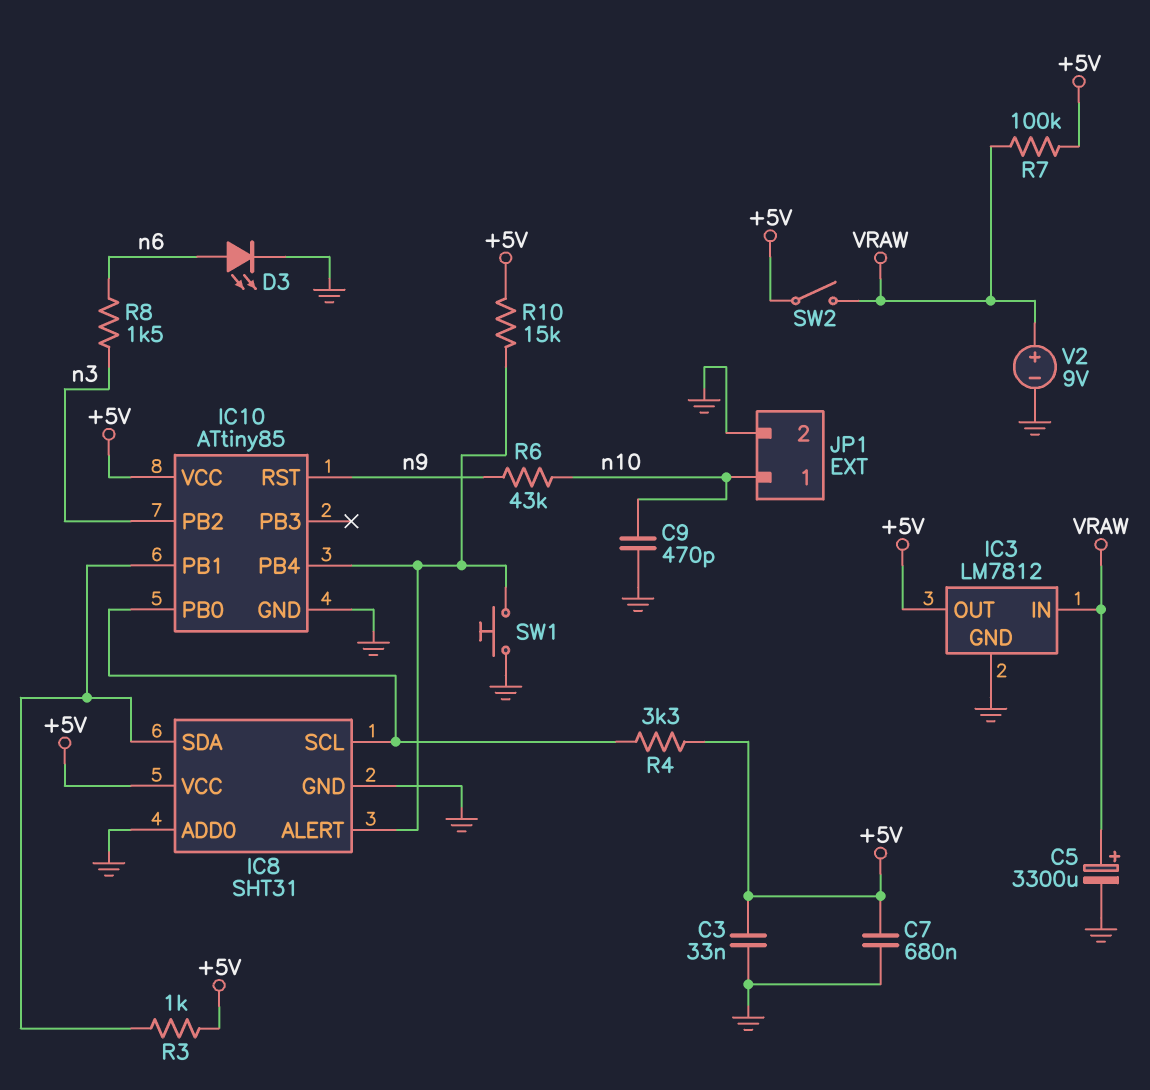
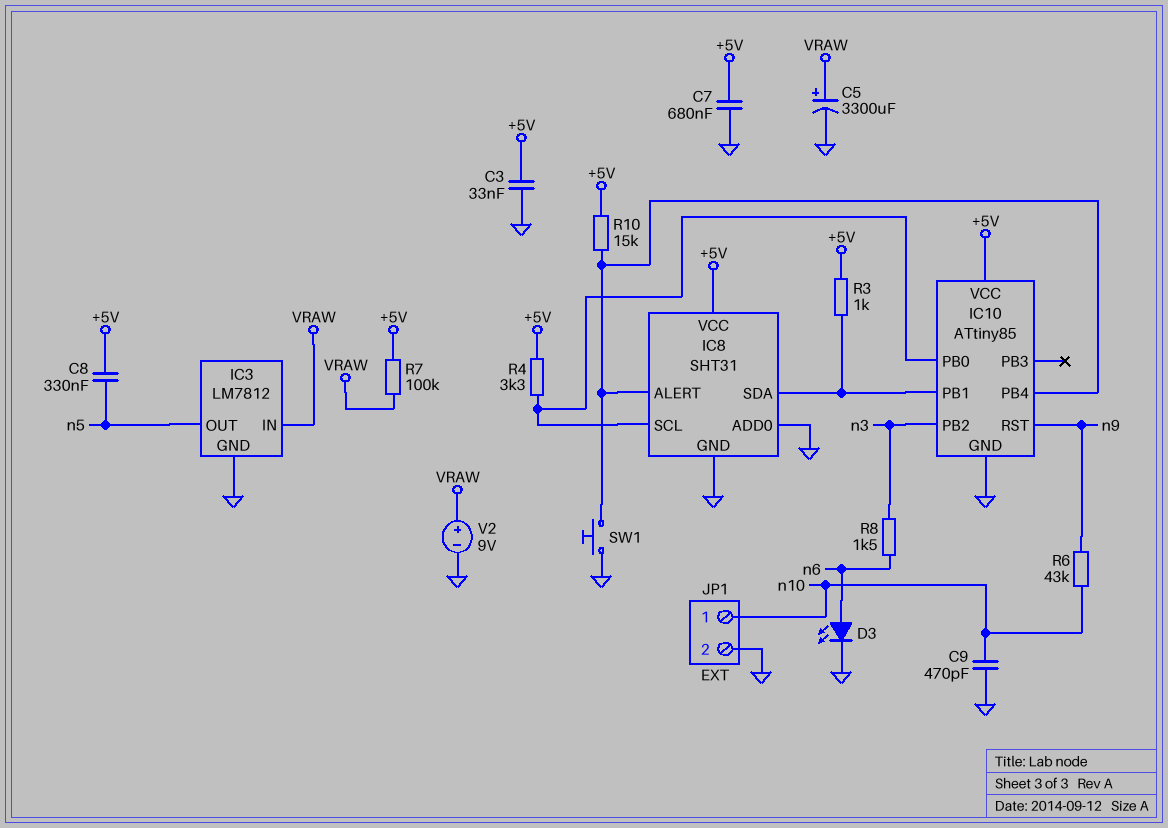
C8: none -> 330nF (+5V, n5)
IC3 pin OUT: +5V -> n5
SW2: switch (+5V, VRAW) -> none

